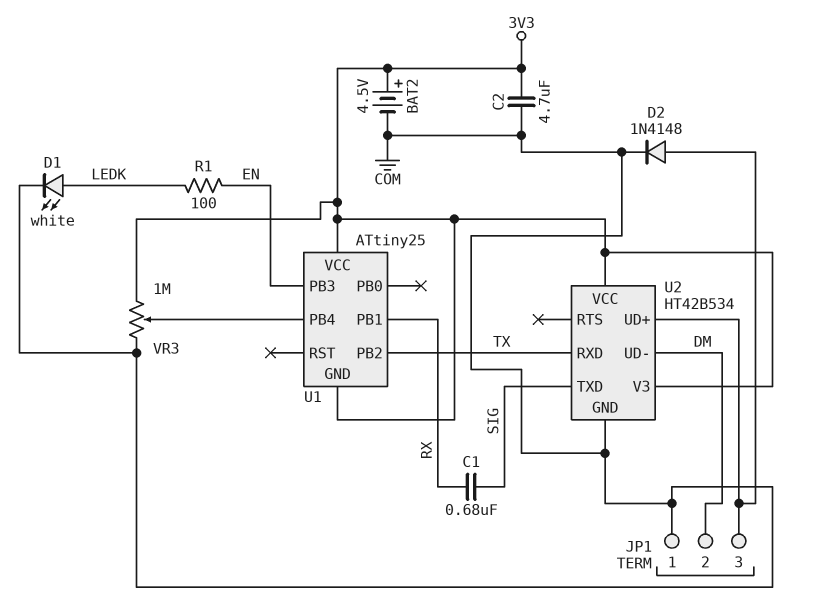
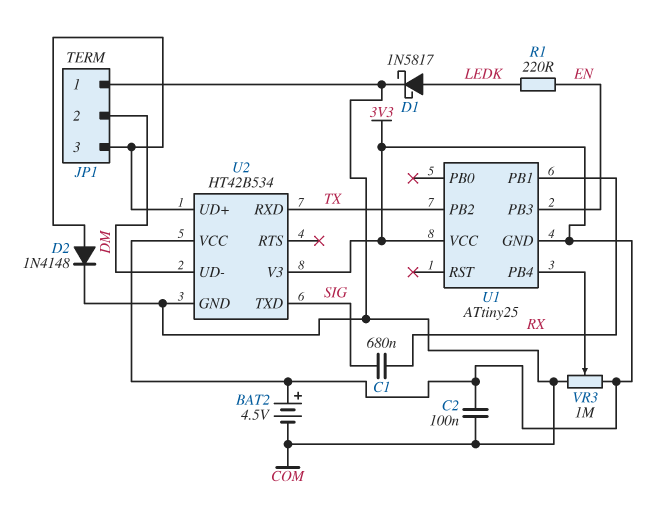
C2: 4.7uF (3V3, COM) -> 100nF (3V3, COM)
D1: LED white (A LEDK, K COM) -> schottky 1N5817 (A LEDK, K COM)
R1: 100 (EN, LEDK) -> 220 (EN, LEDK)

